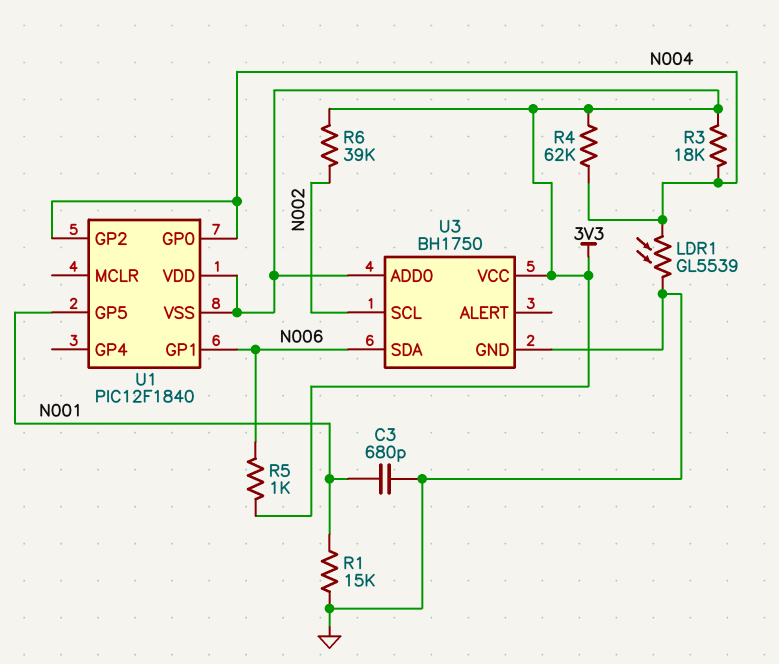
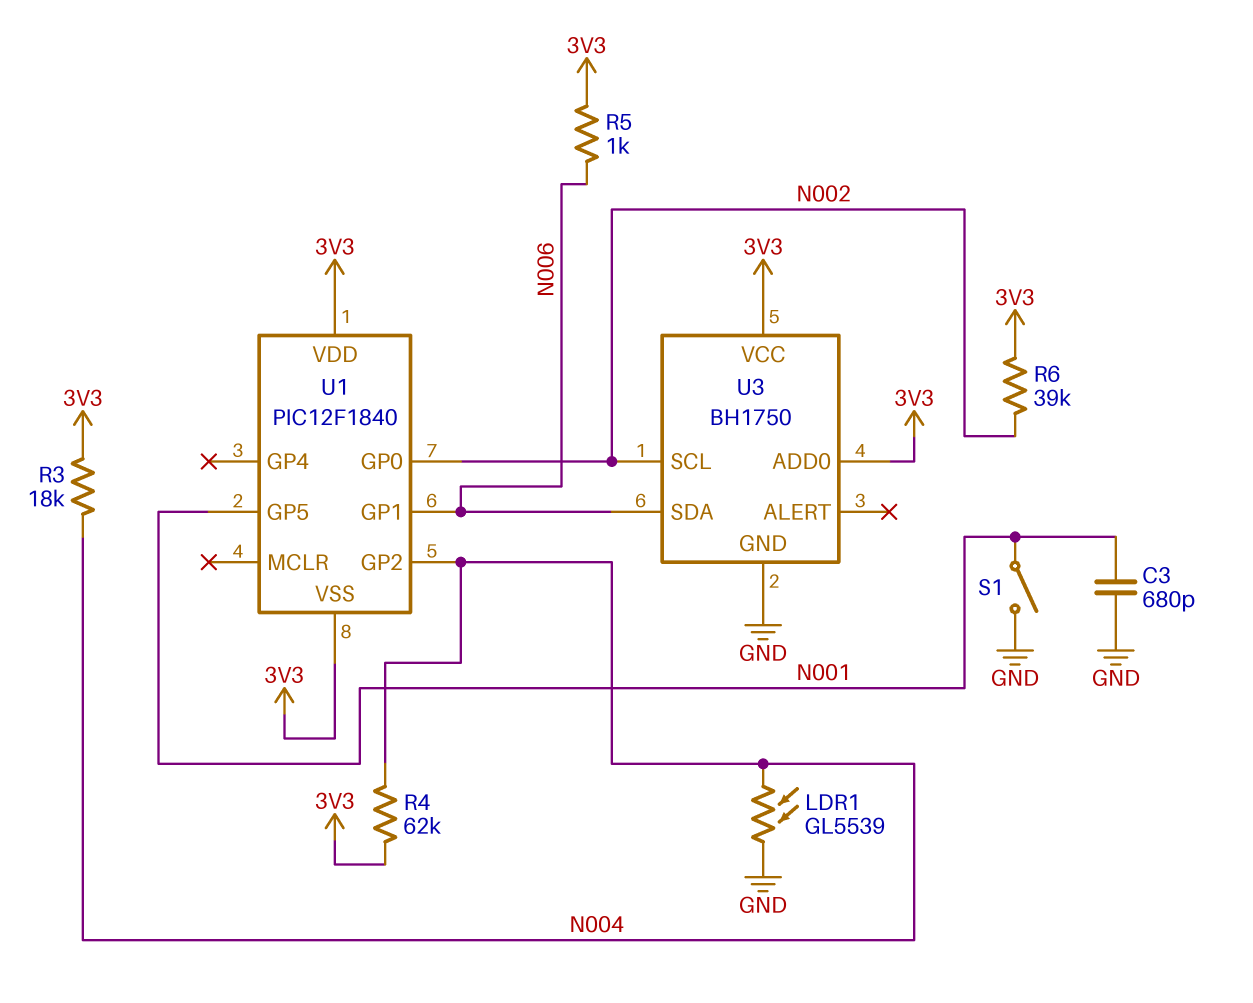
R1: 15k (GND, N001) -> none
S1: none -> switch (GND, N001)
U1 pin GP0: N004 -> N002

